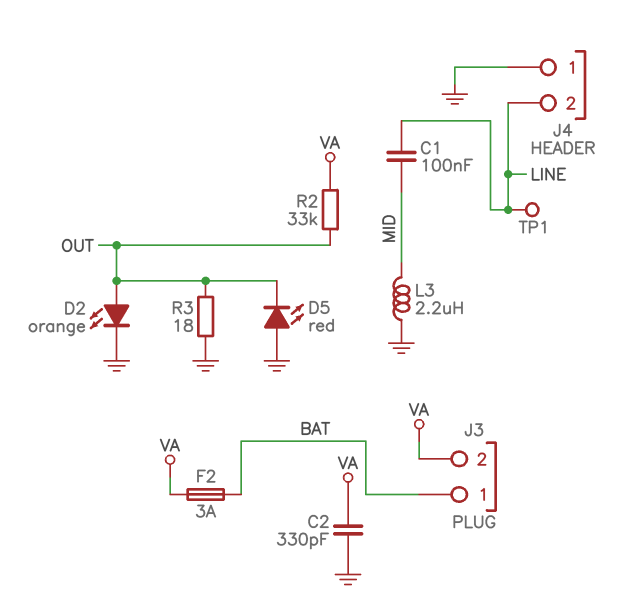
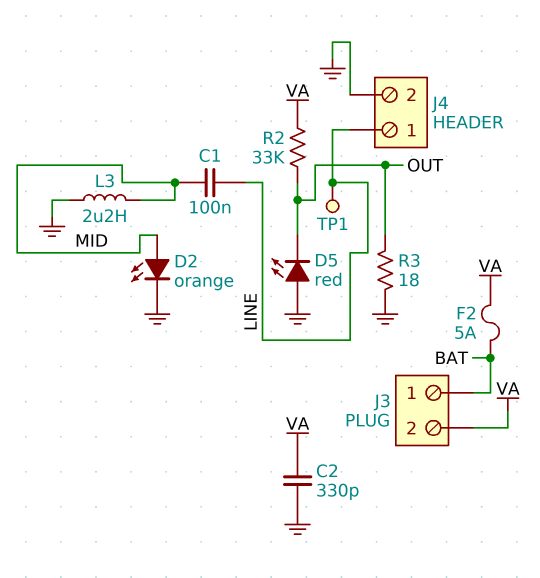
D2: LED orange (A OUT, K GND) -> LED orange (A MID, K GND)
F2: 3A (BAT, VA) -> 5A (BAT, VA)
J4 pin 1: GND -> LINE
J4 pin 2: LINE -> GND

